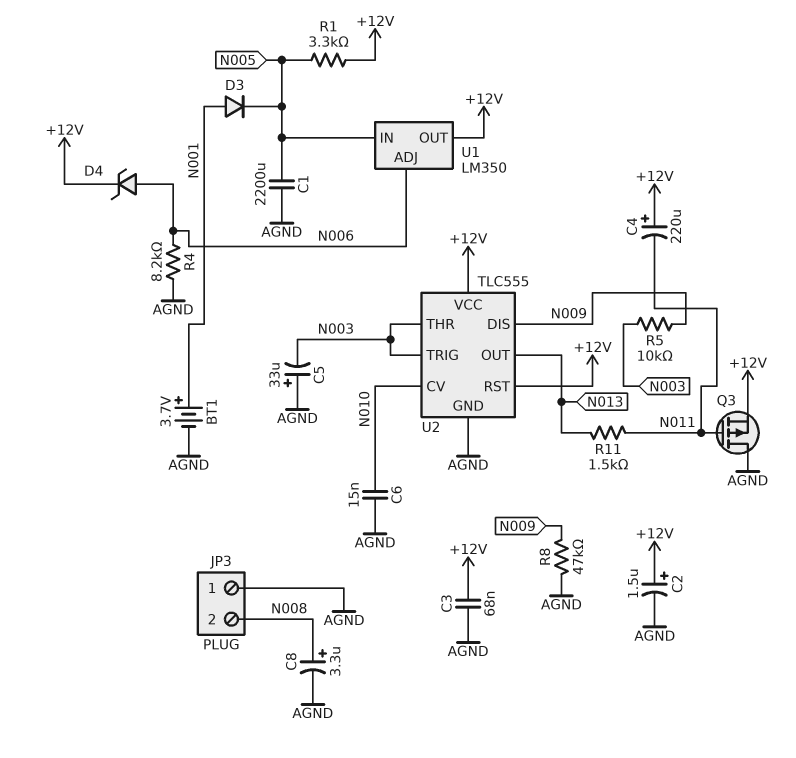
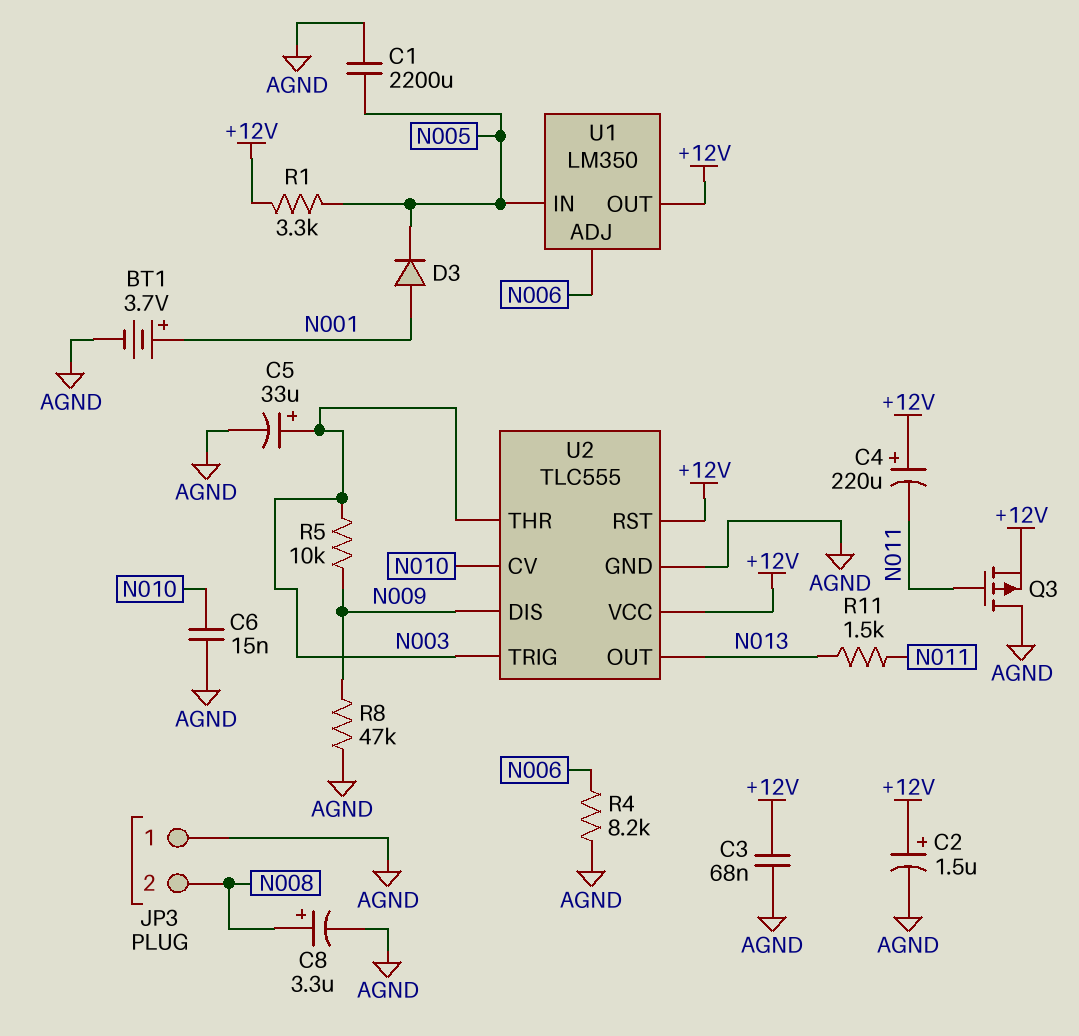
C5: 33uF (plus AGND, minus N003) -> 33uF (plus N003, minus AGND)
D4: zener (A N006, K +12V) -> none

